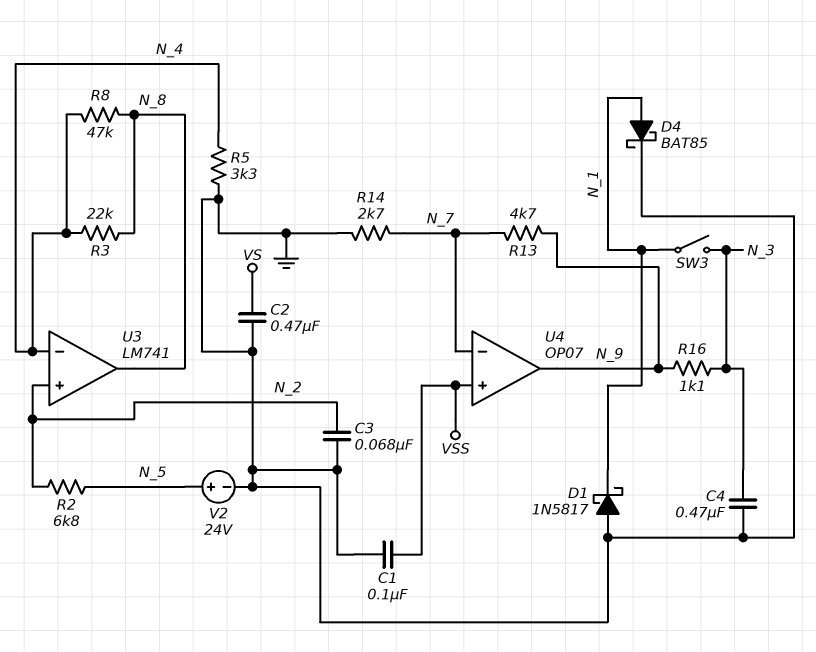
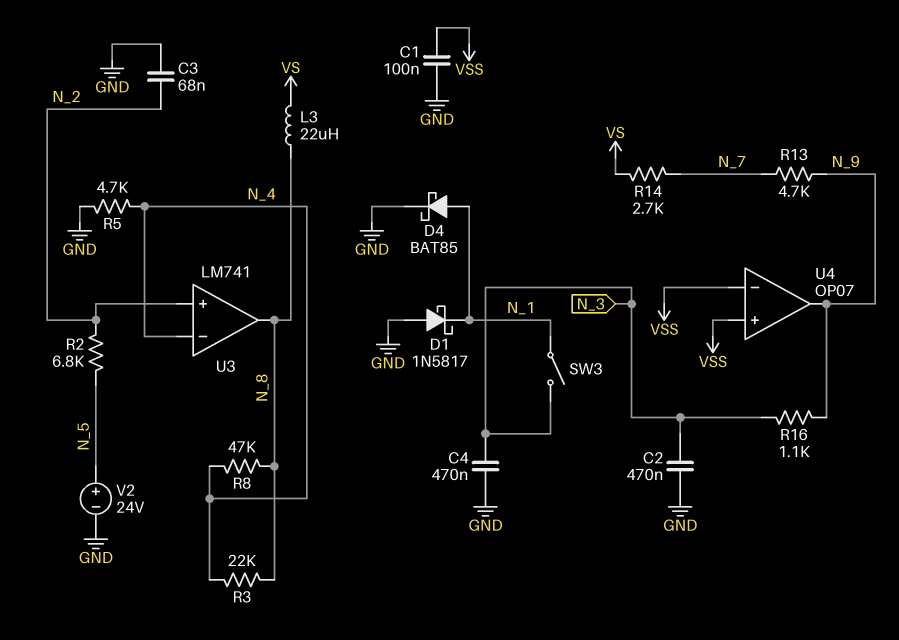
C2: 470nF (GND, VS) -> 470nF (GND, N_3)
L3: none -> 22uH (N_8, VS)
R5: 3.3k (GND, N_4) -> 4.7k (GND, N_4)
R14: 2.7k (GND, N_7) -> 2.7k (N_7, VS)
U4 pin in-: N_7 -> VSS

